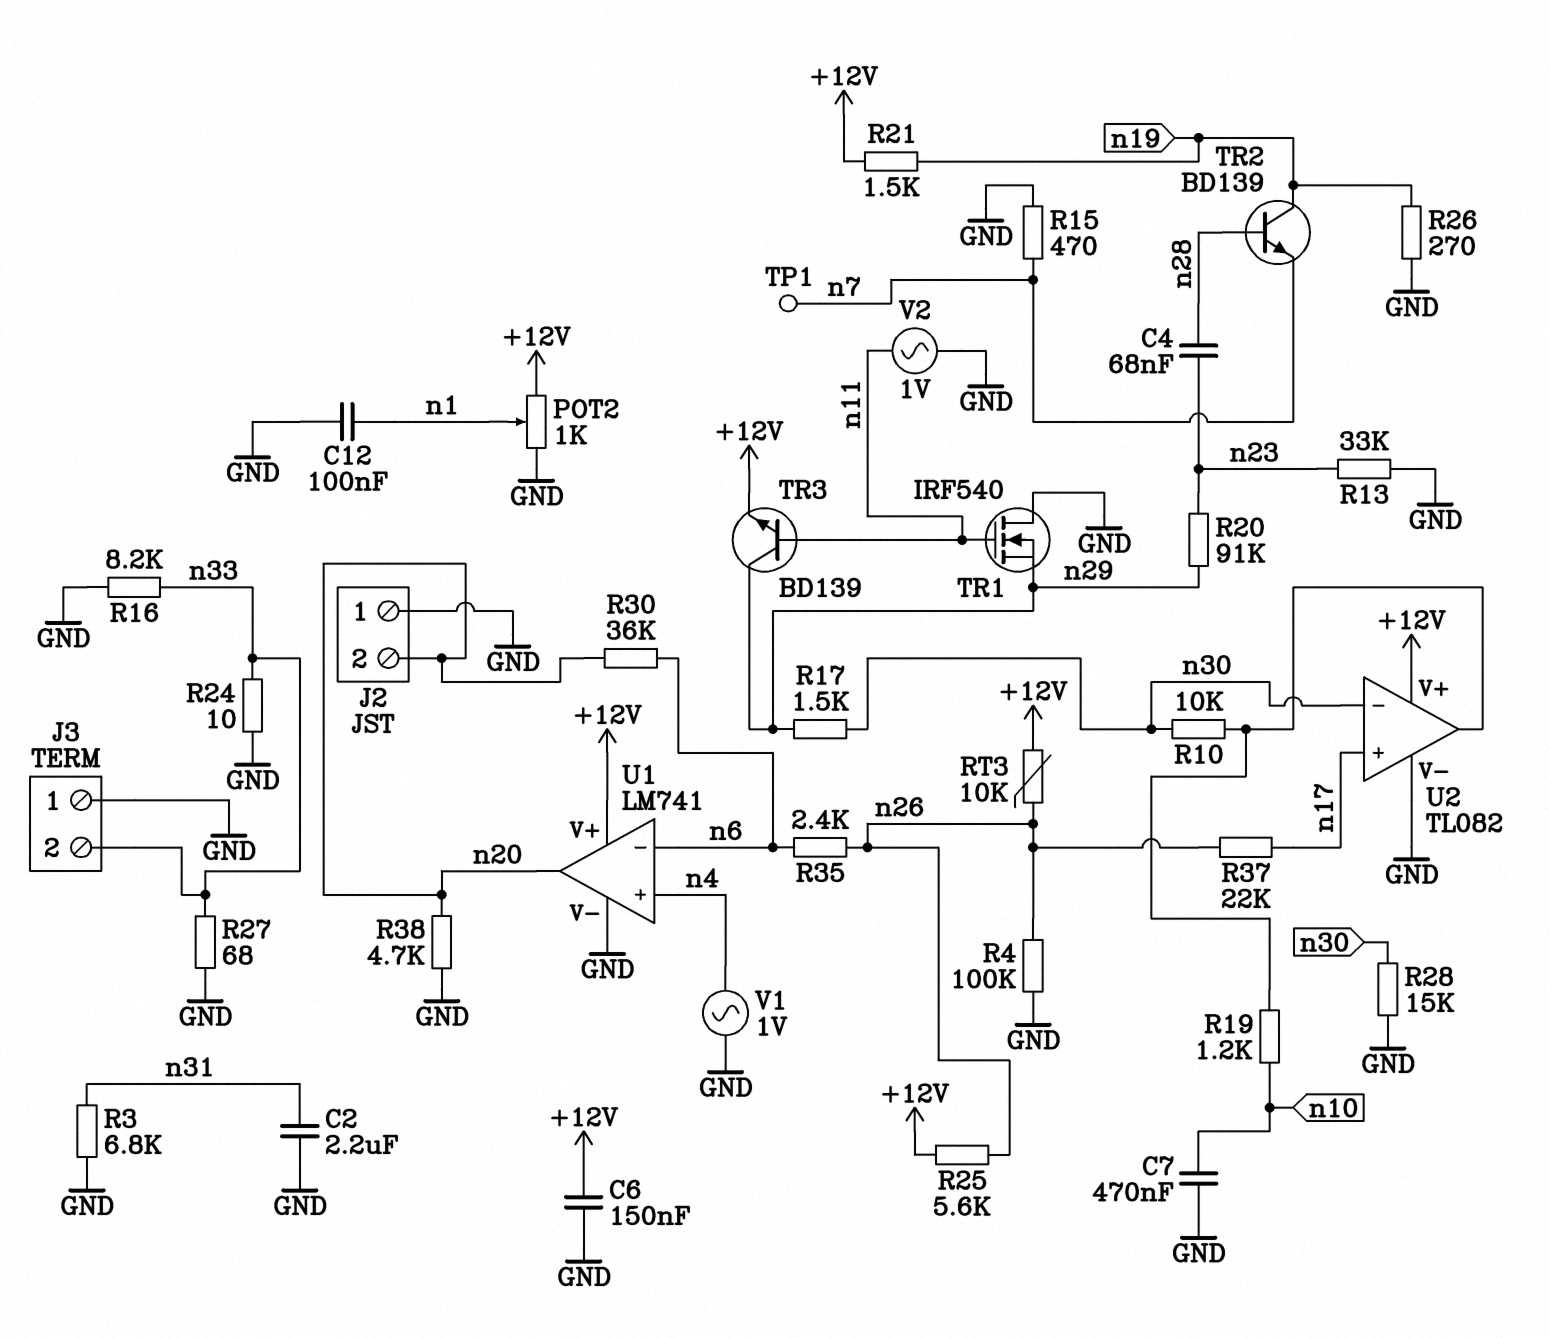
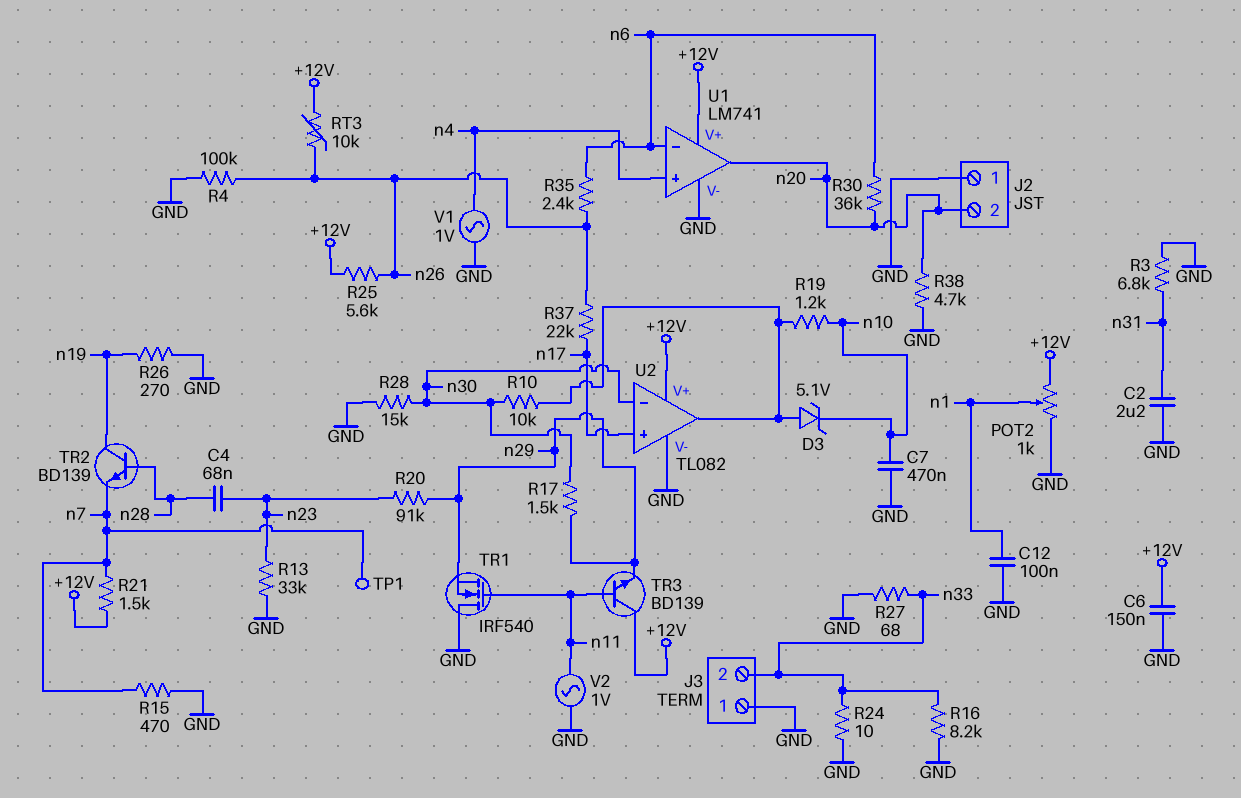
D3: none -> zener 5.1V (A U2/out, K n10)
R21: 1.5k (+12V, n19) -> 1.5k (+12V, n7)
TR3: NPN BD139 (B n11, C n29, E +12V) -> NPN BD139 (B n11, C +12V, E n29)

